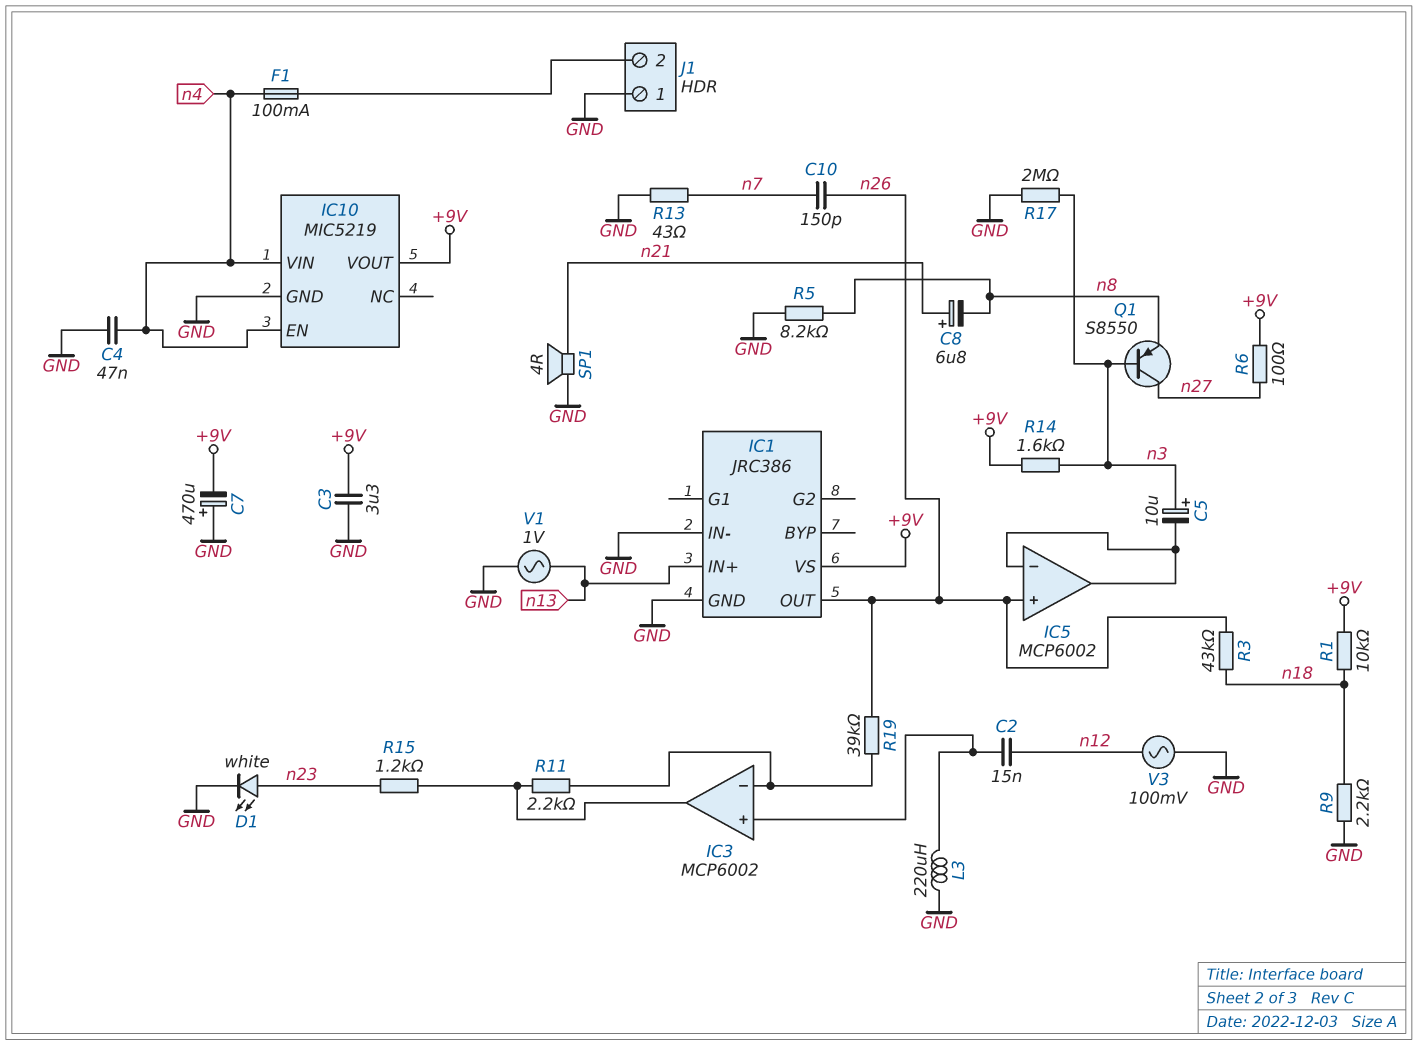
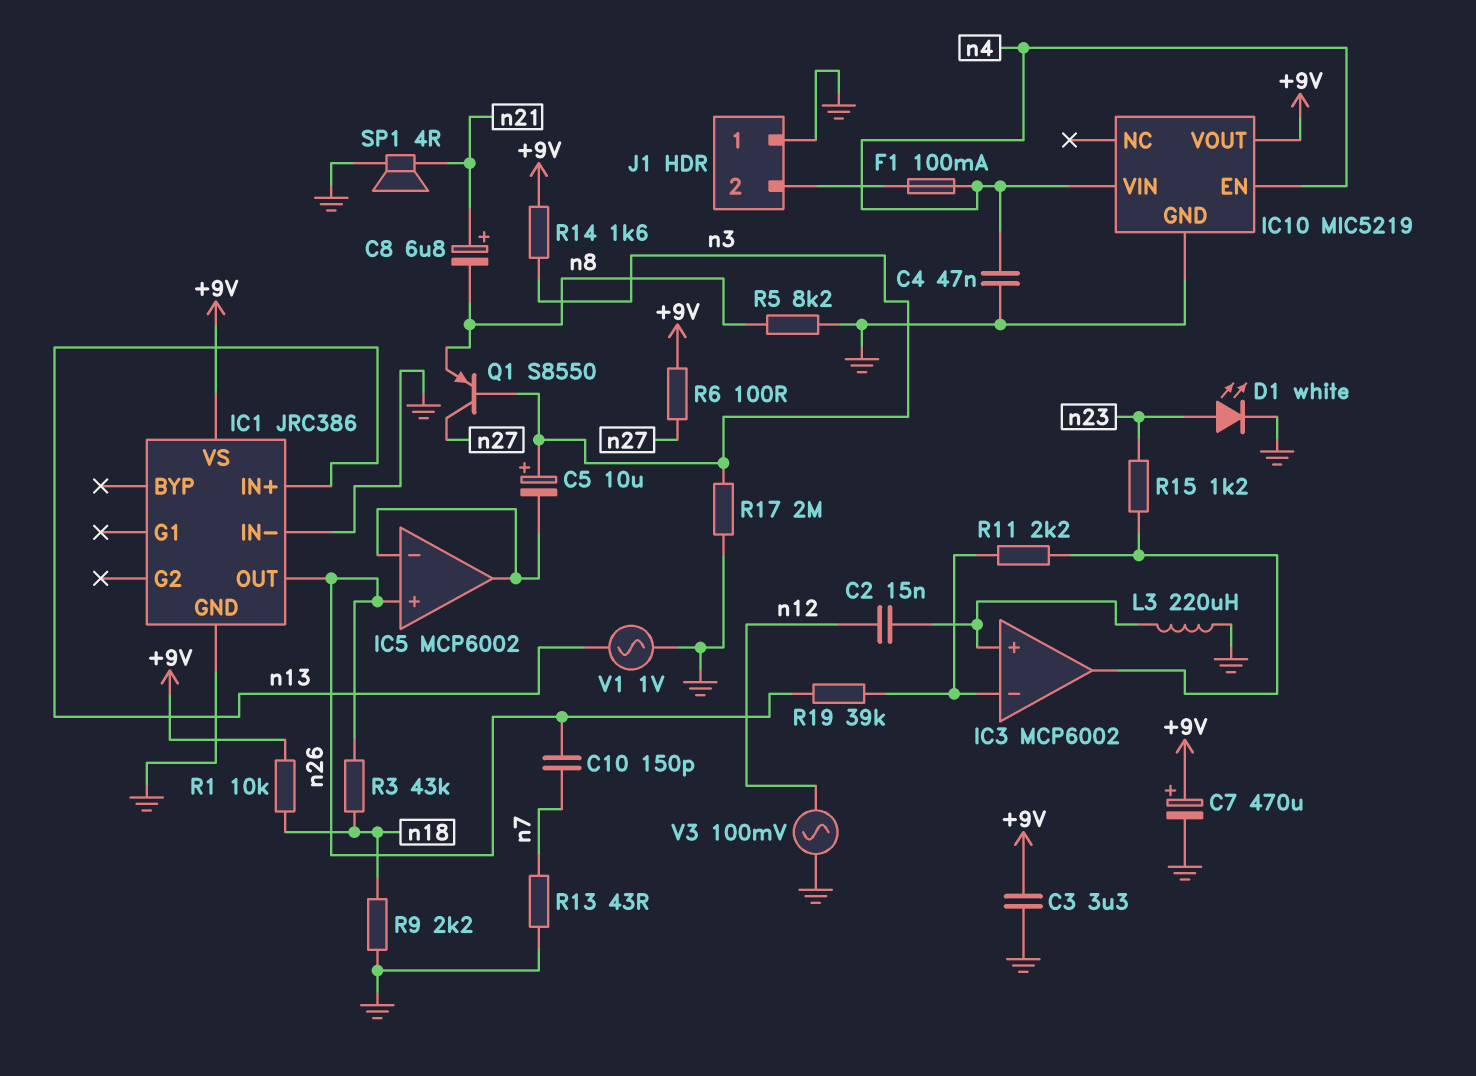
C7: 470uF (plus GND, minus +9V) -> 470uF (plus +9V, minus GND)

